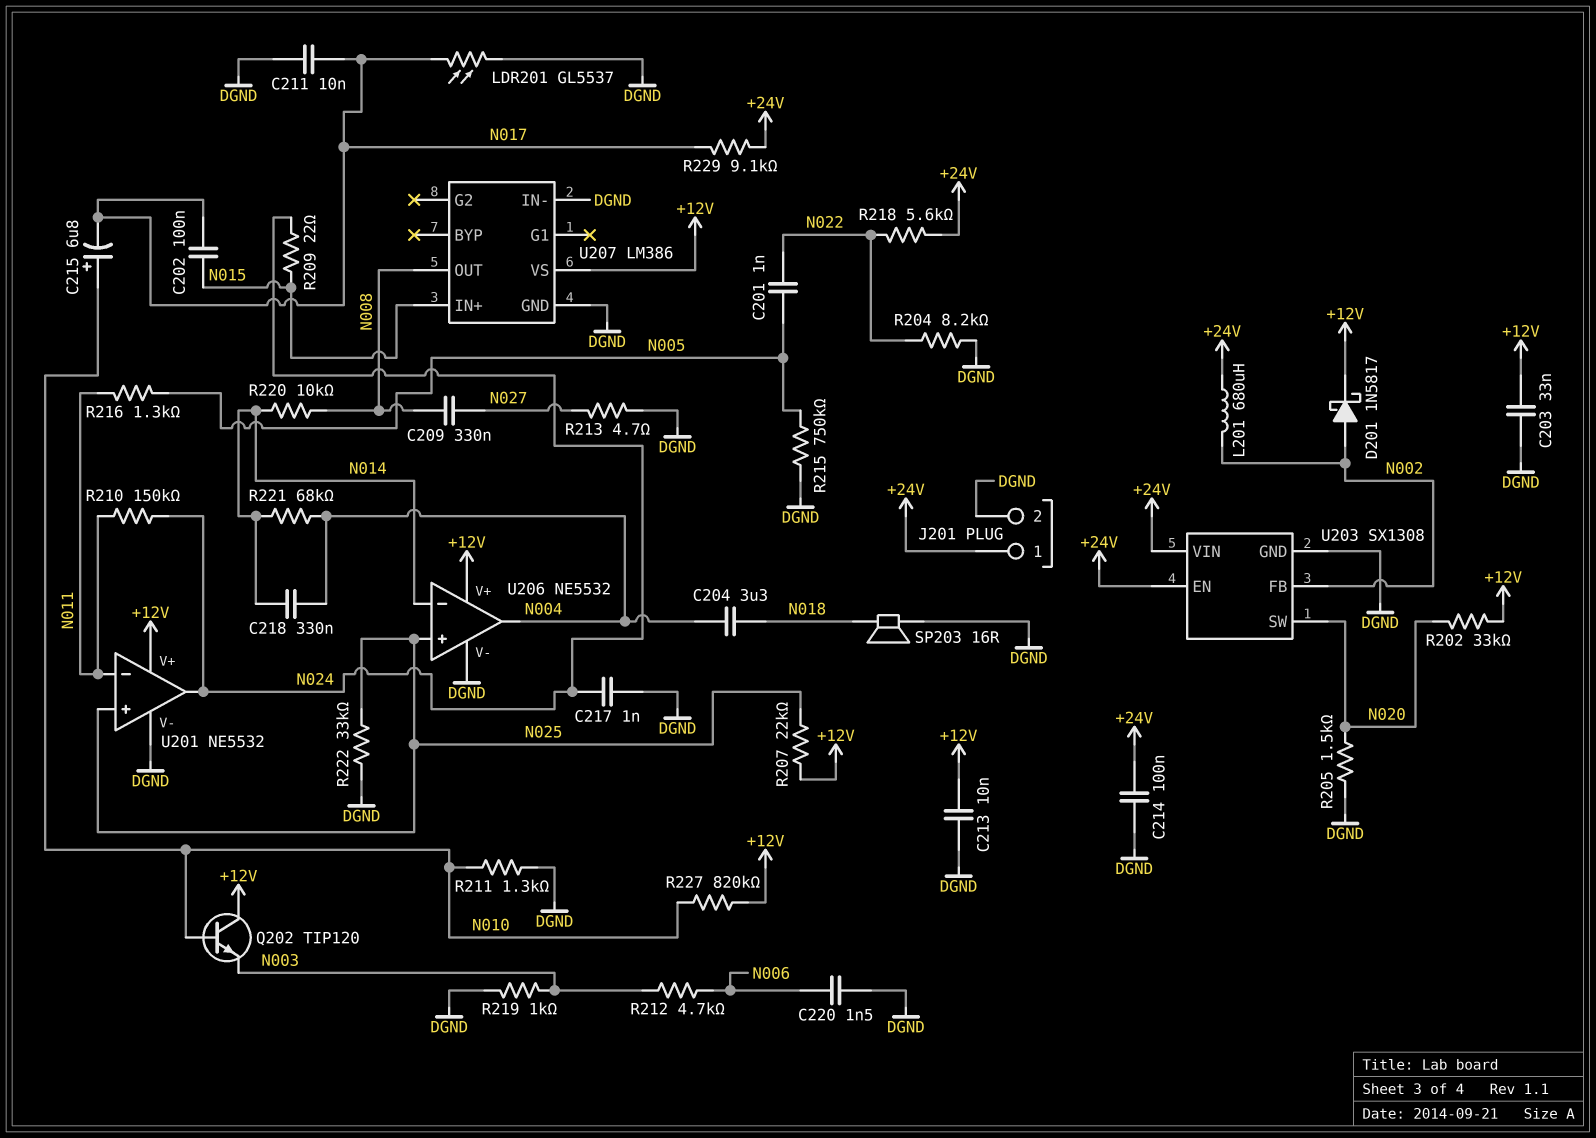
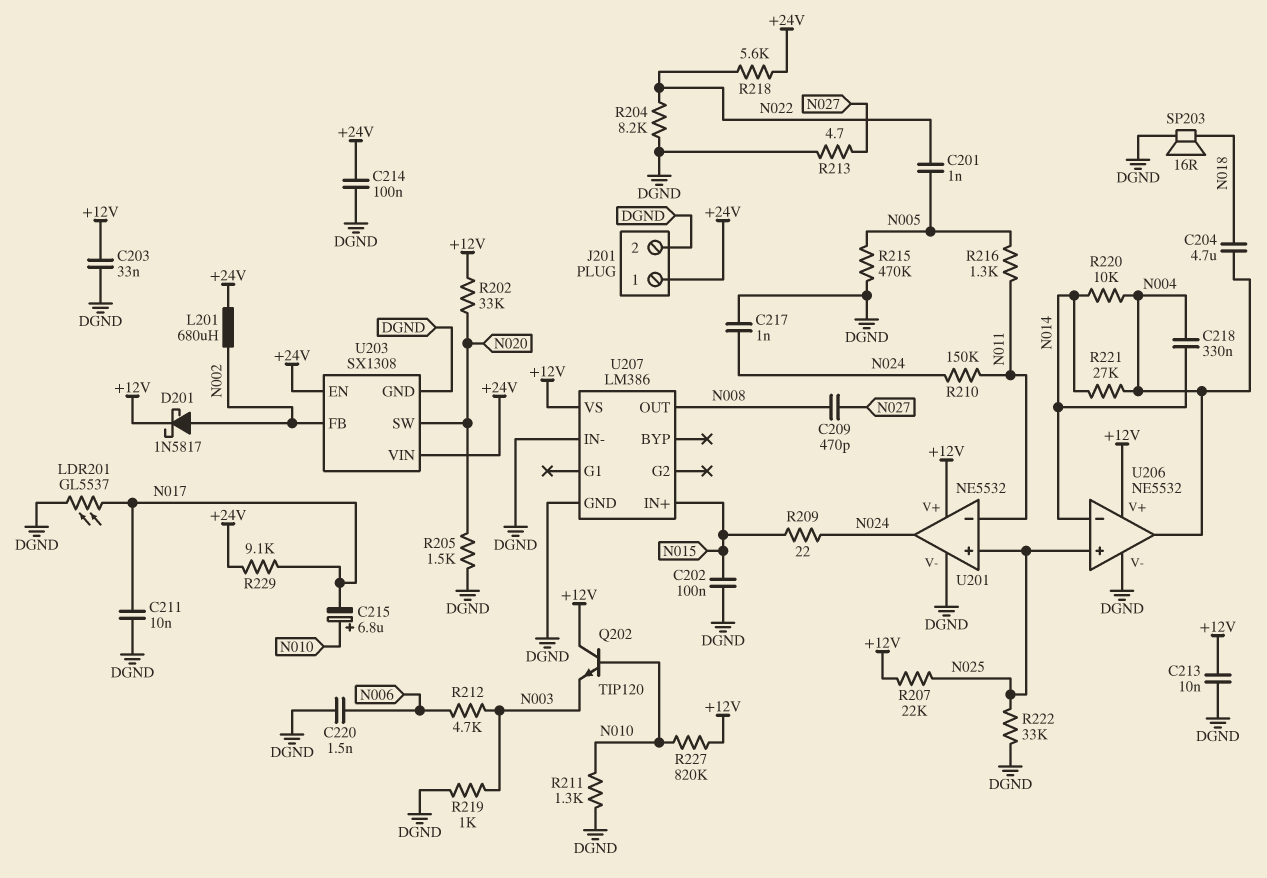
C202: 100nF (N015, N017) -> 100nF (DGND, N015)
C204: 3.3uF (N004, N018) -> 4.7uF (N004, N018)
C209: 330nF (N008, N027) -> 470pF (N008, N027)
R215: 750k (DGND, N005) -> 470k (DGND, N005)
R220: 10k (N008, N014) -> 10k (N004, N014)
R221: 68k (N004, N014) -> 27k (N004, N014)

